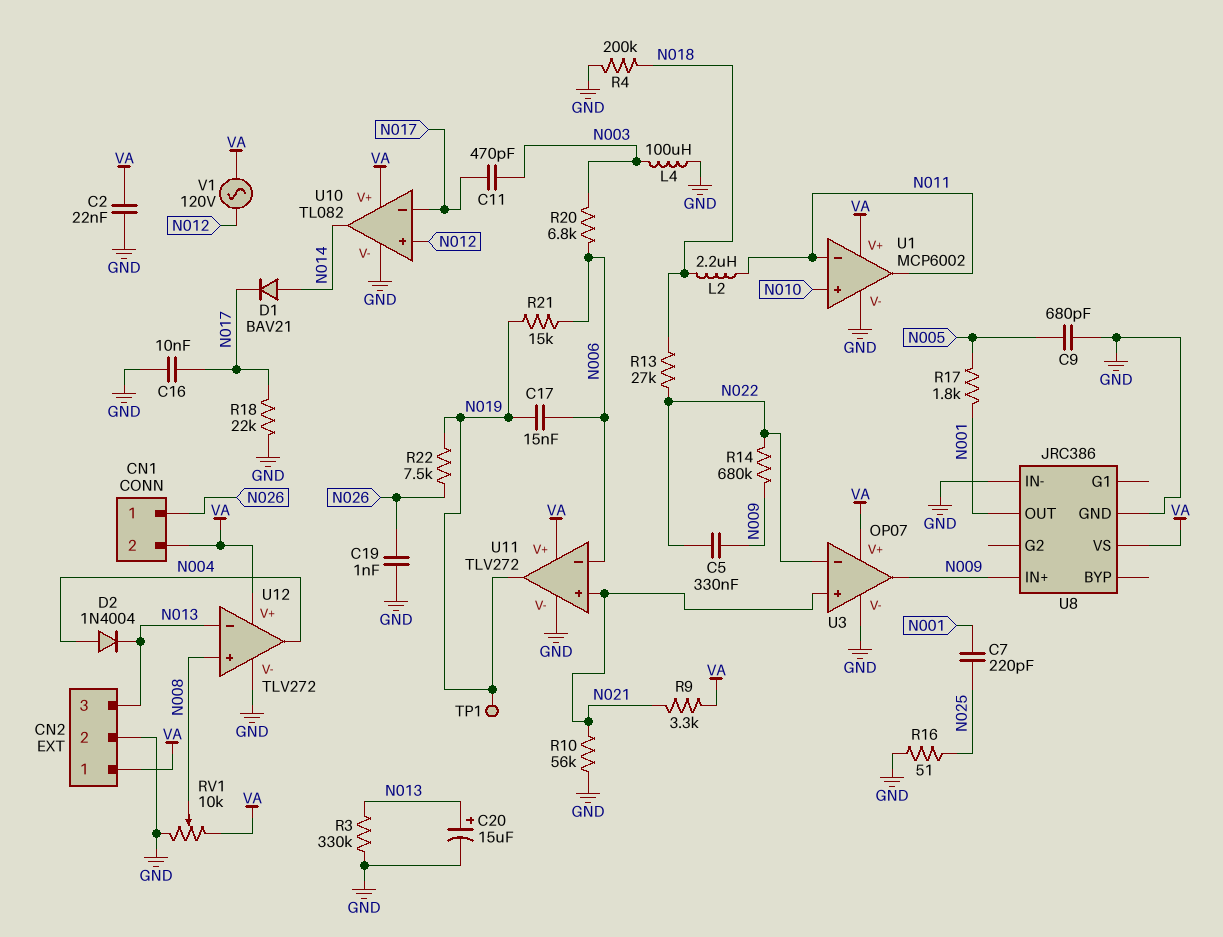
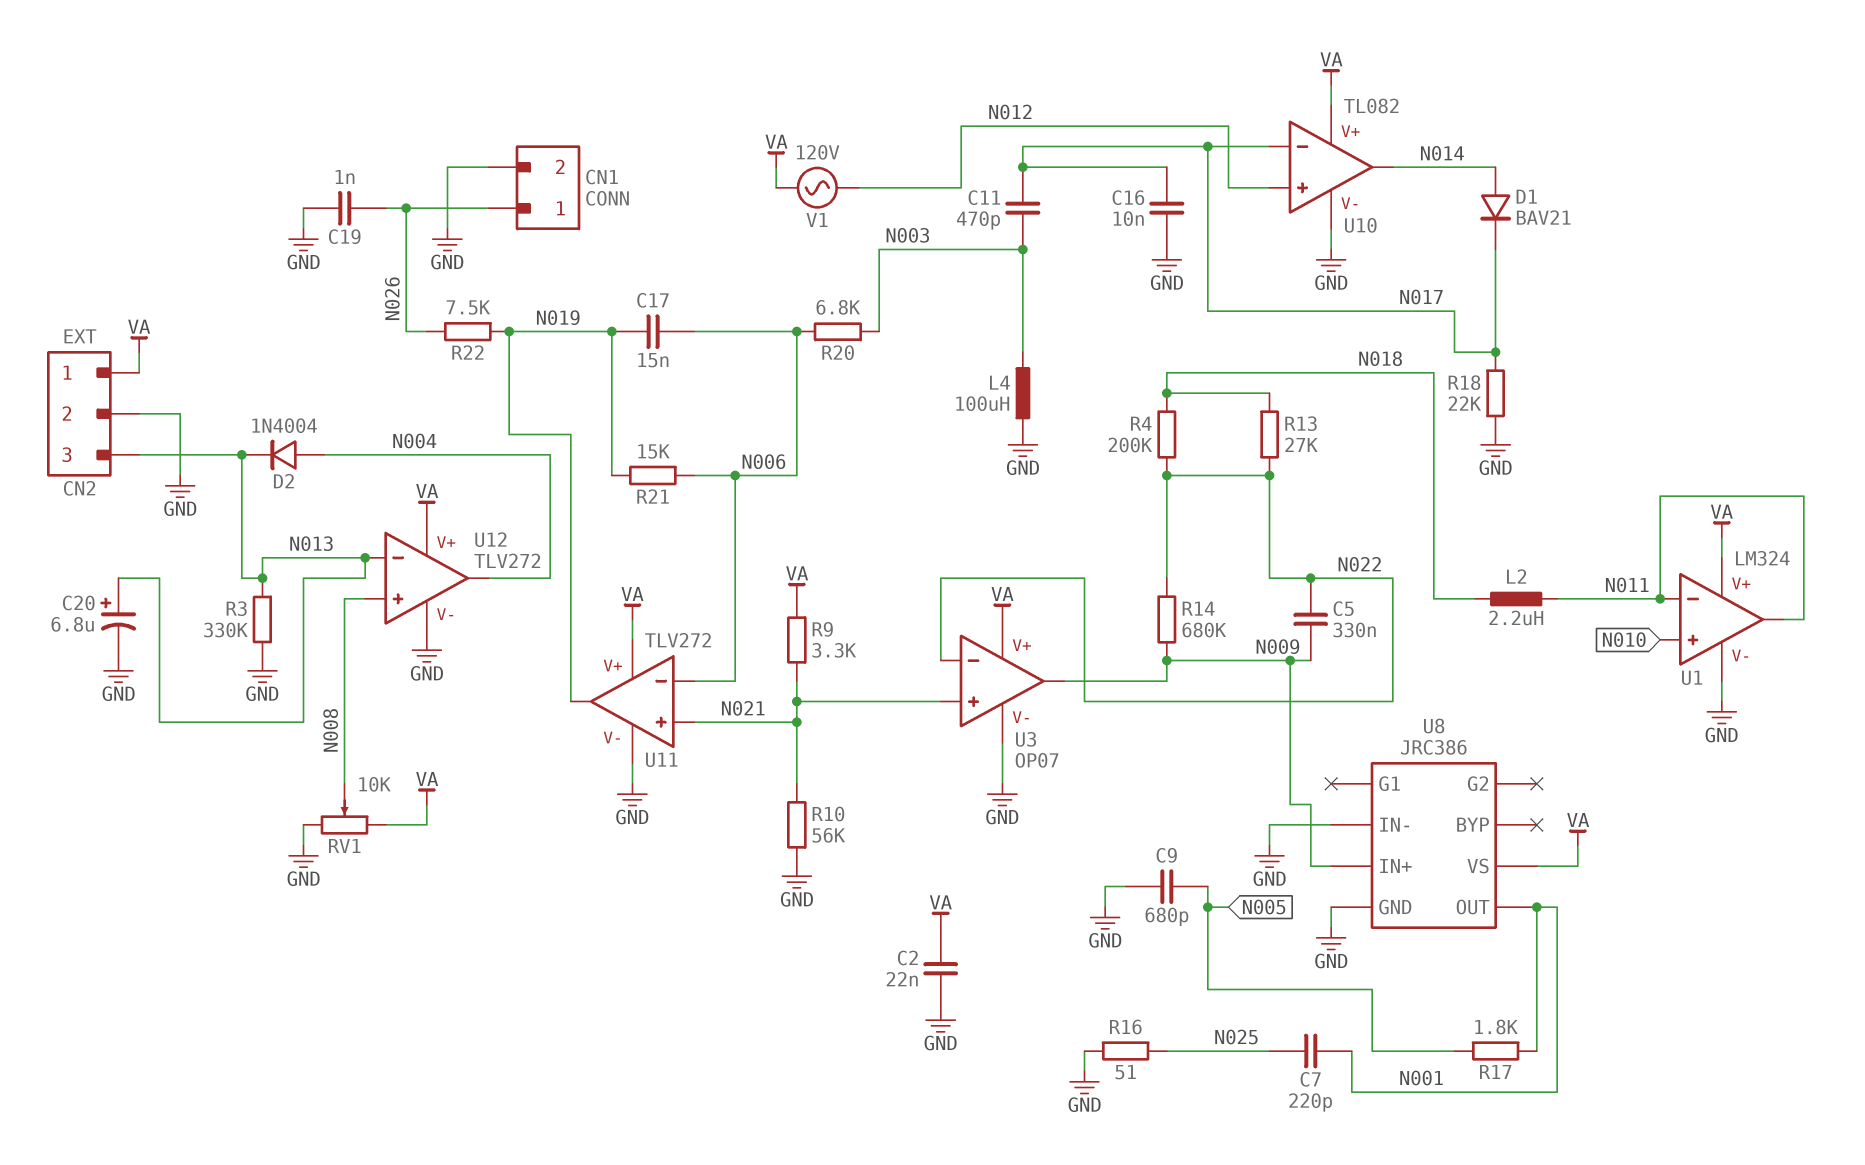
C20: 15uF (plus N013, minus GND) -> 6.8uF (plus N013, minus GND)
CN1 pin 2: VA -> GND
R4: 200k (GND, N018) -> 200k (N018, N022)
TP1: test point (N019) -> none
U1: MCP6002 -> LM324

